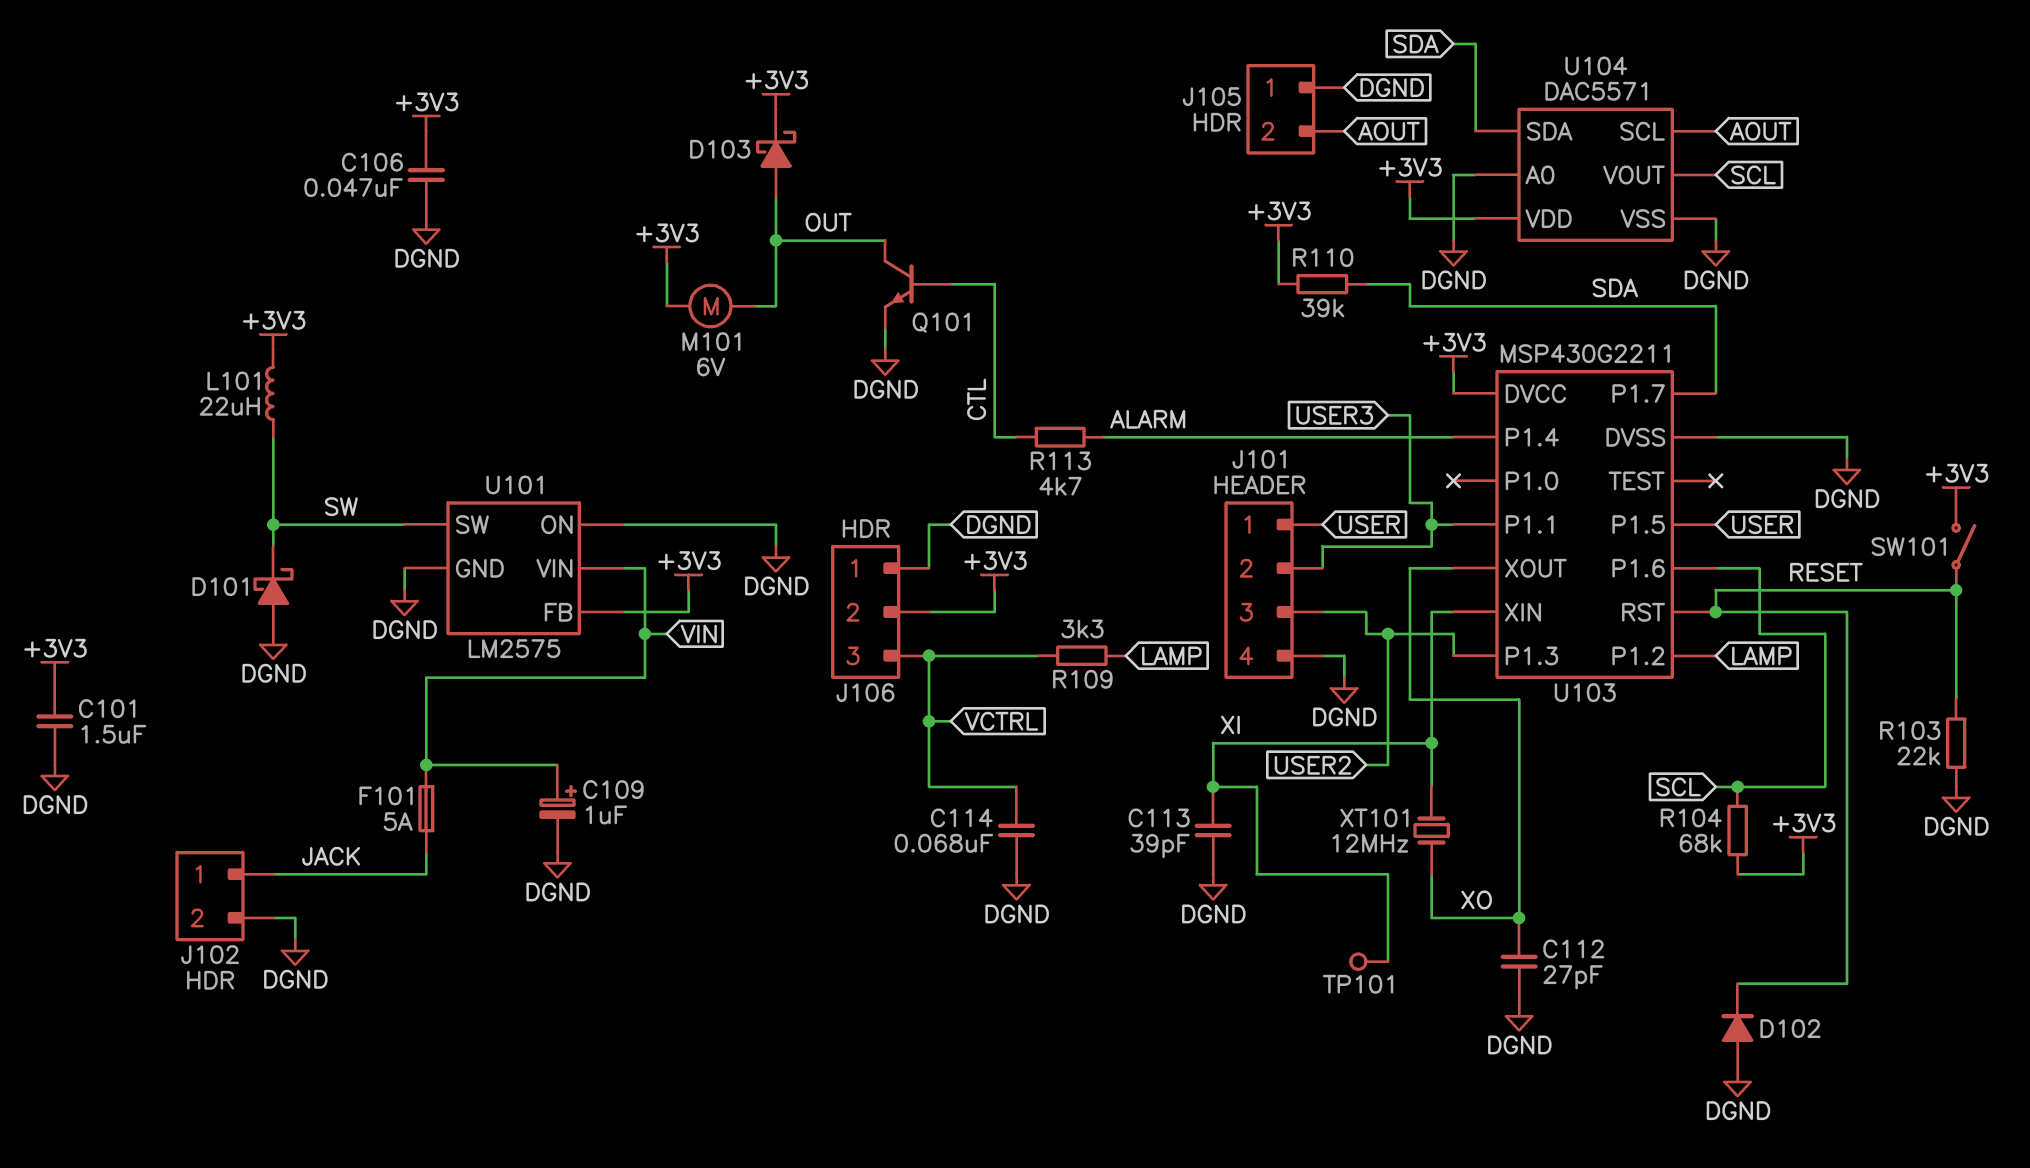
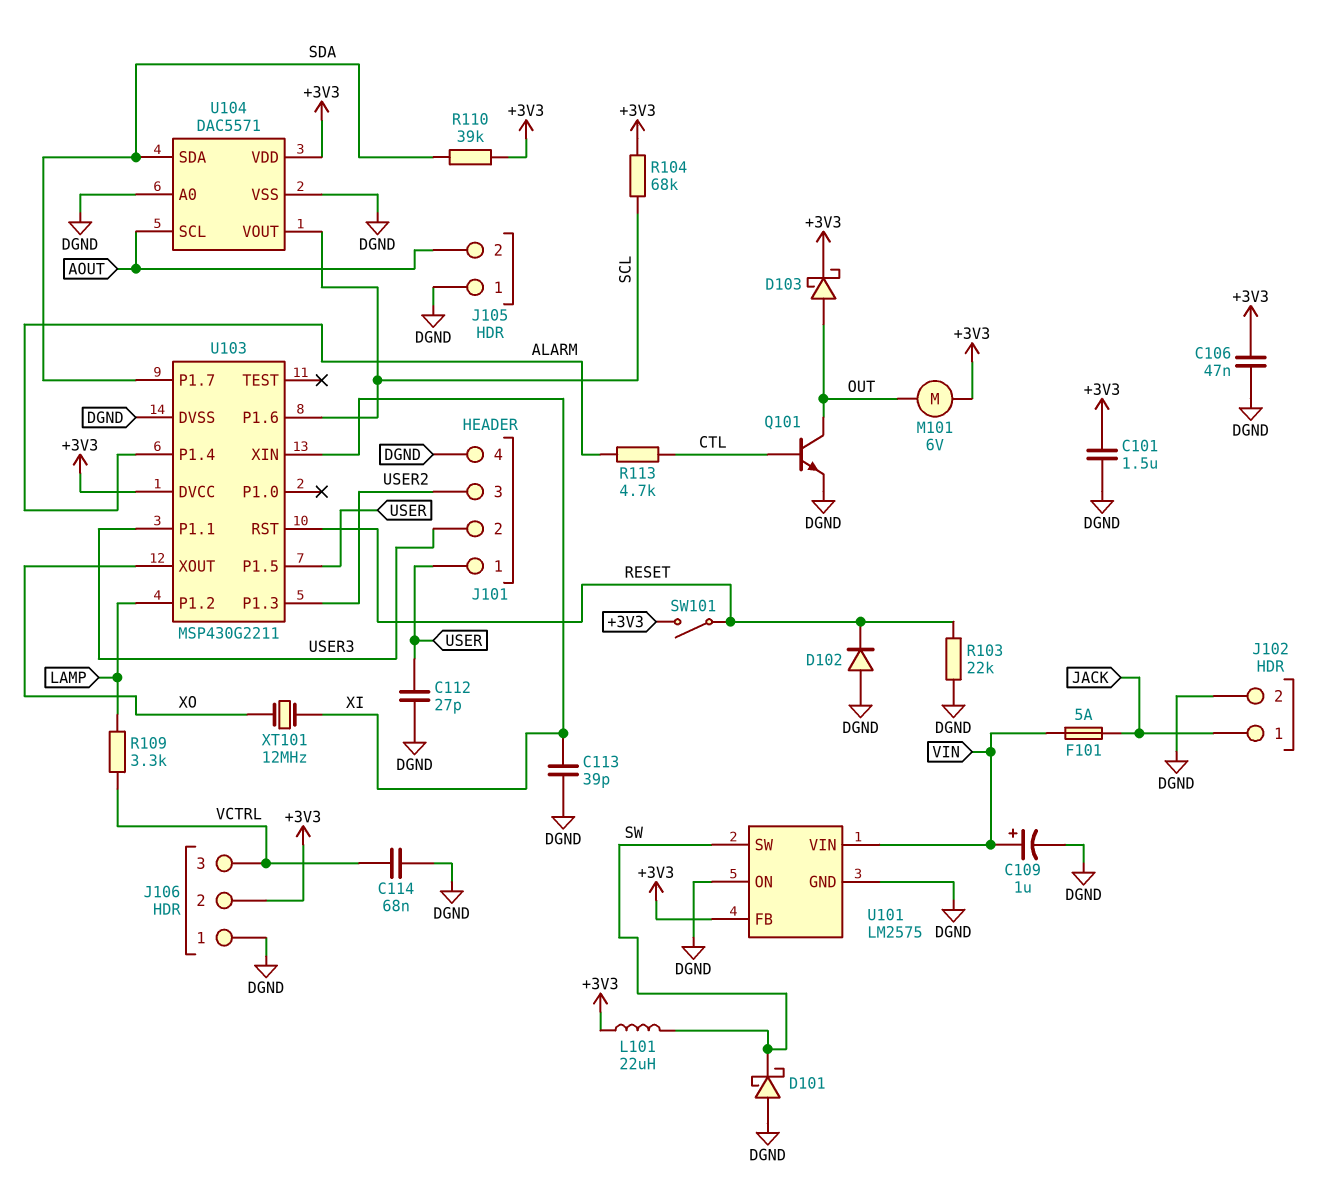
C112: 27pF (DGND, XO) -> 27pF (DGND, USER)
TP101: test point (XI) -> none

